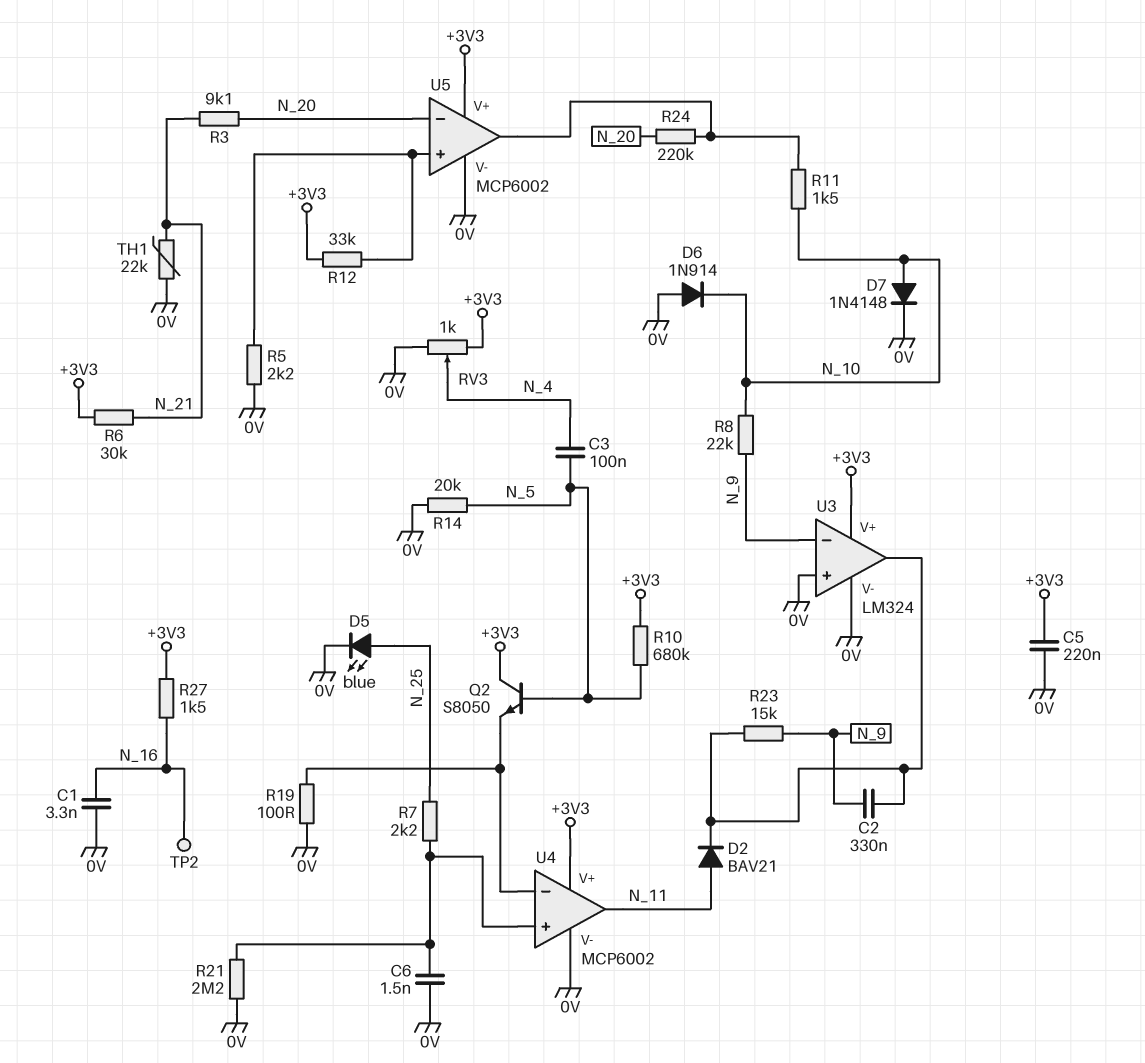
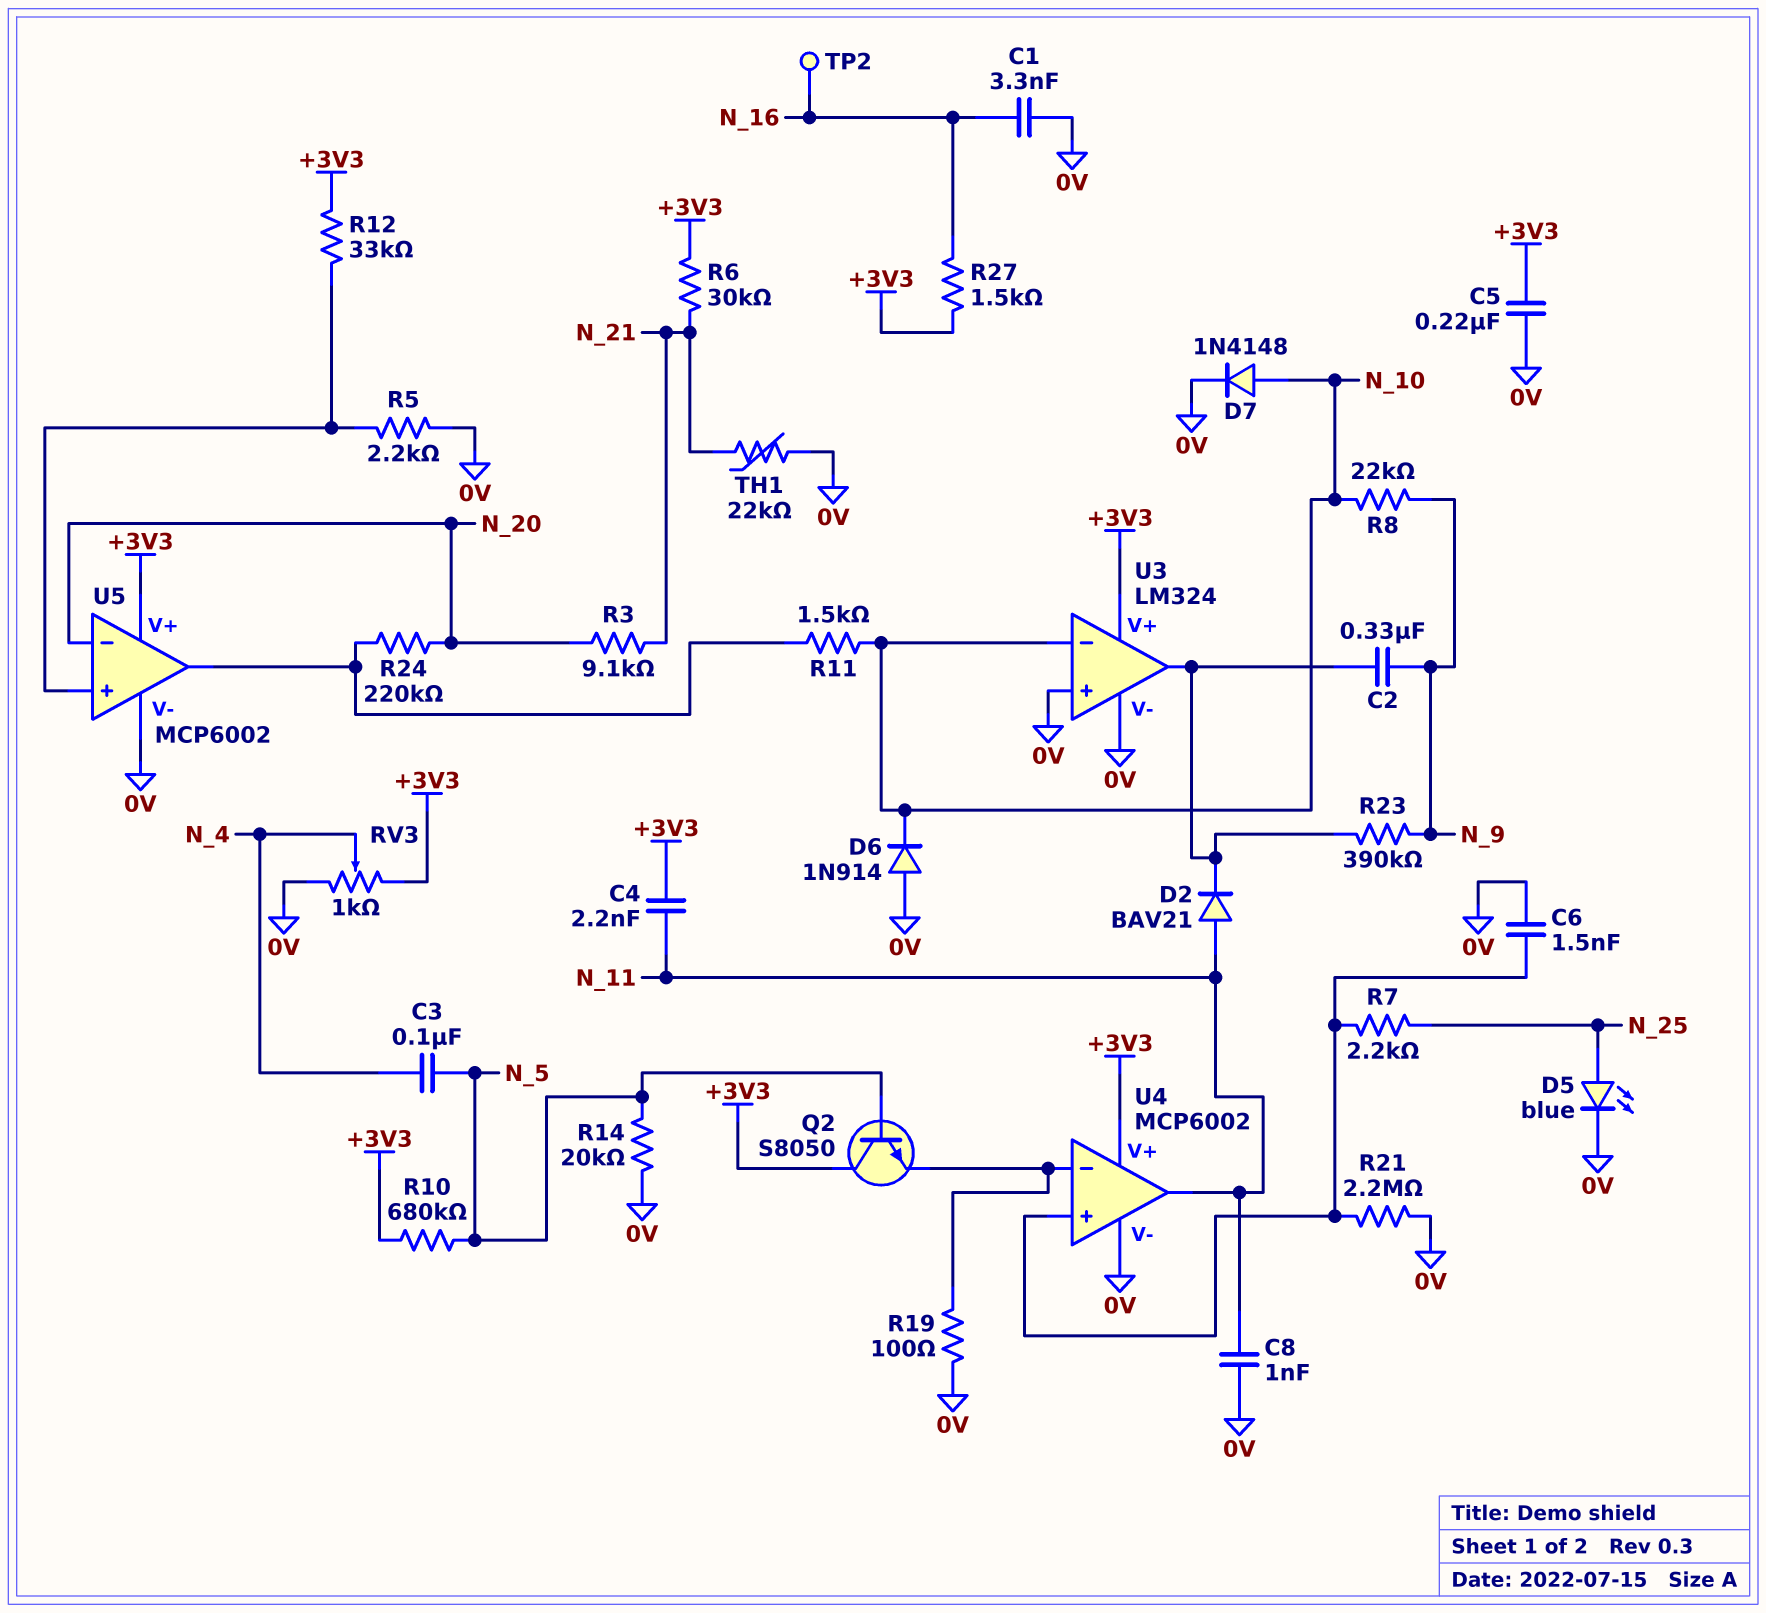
C4: none -> 2.2nF (+3V3, N_11)
C8: none -> 1nF (0V, N_11)
R23: 15k (N_9, U3/out) -> 390k (N_9, U3/out)
U3 pin in-: N_9 -> N_10

